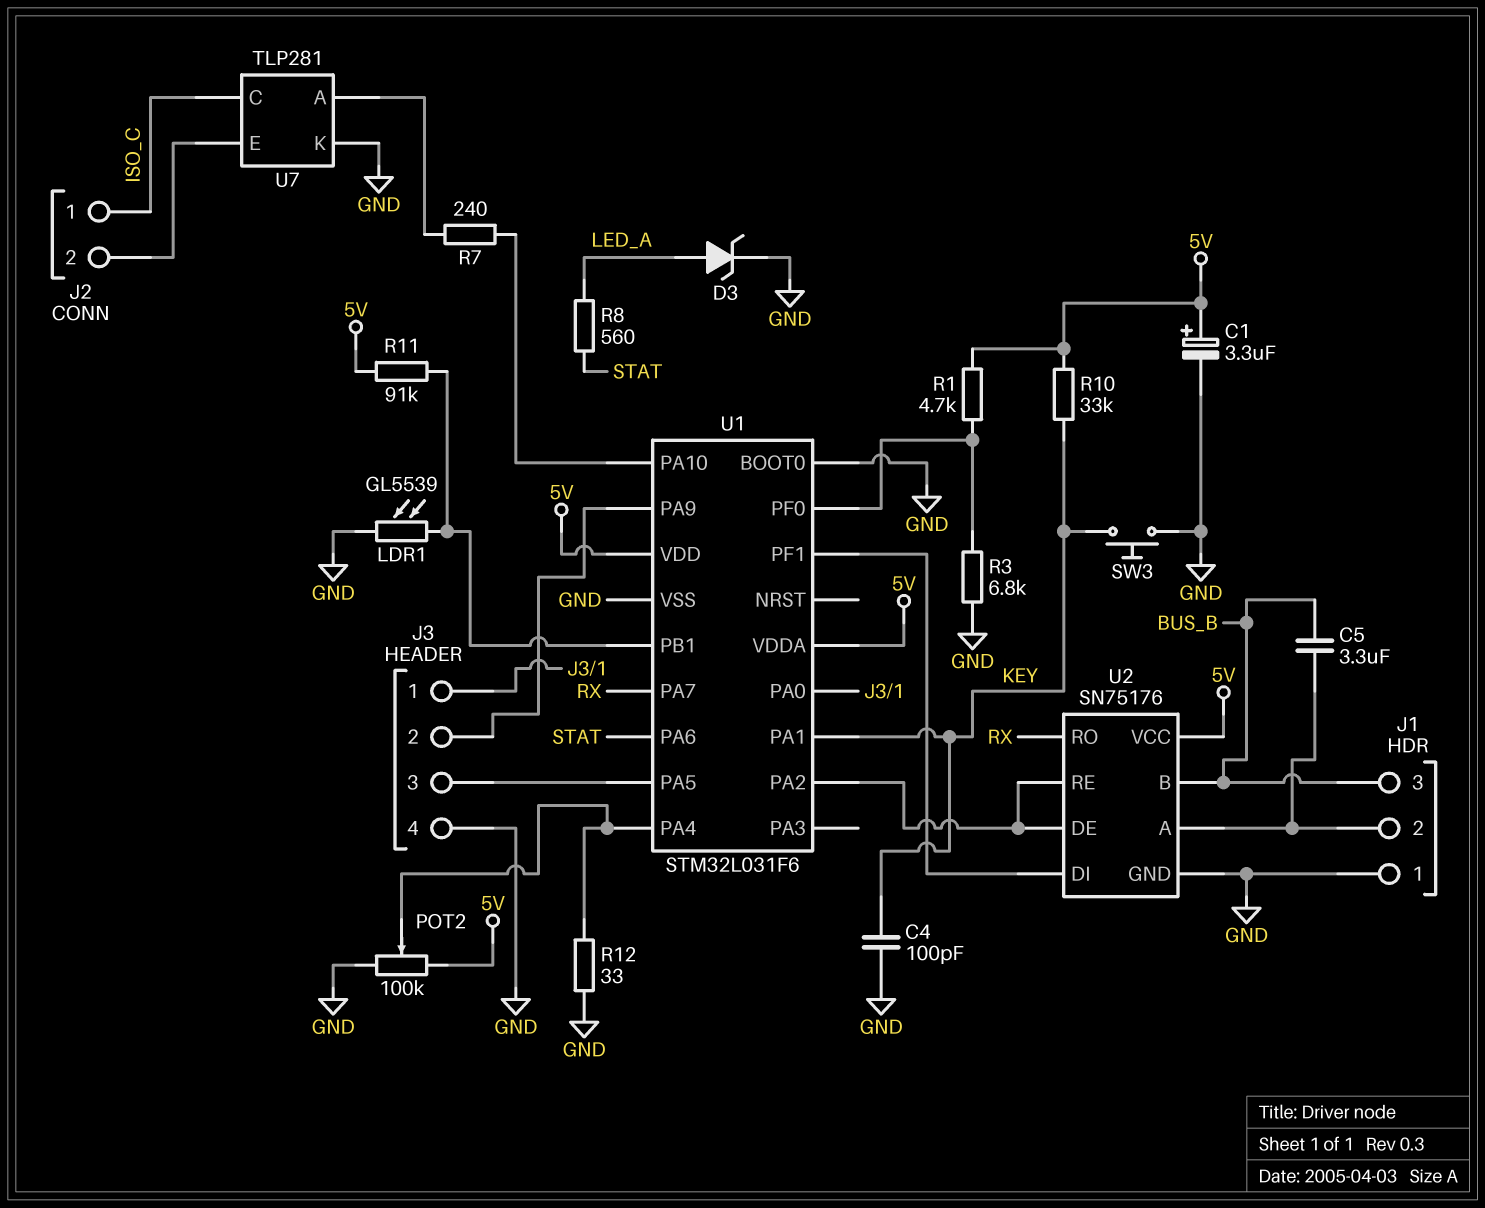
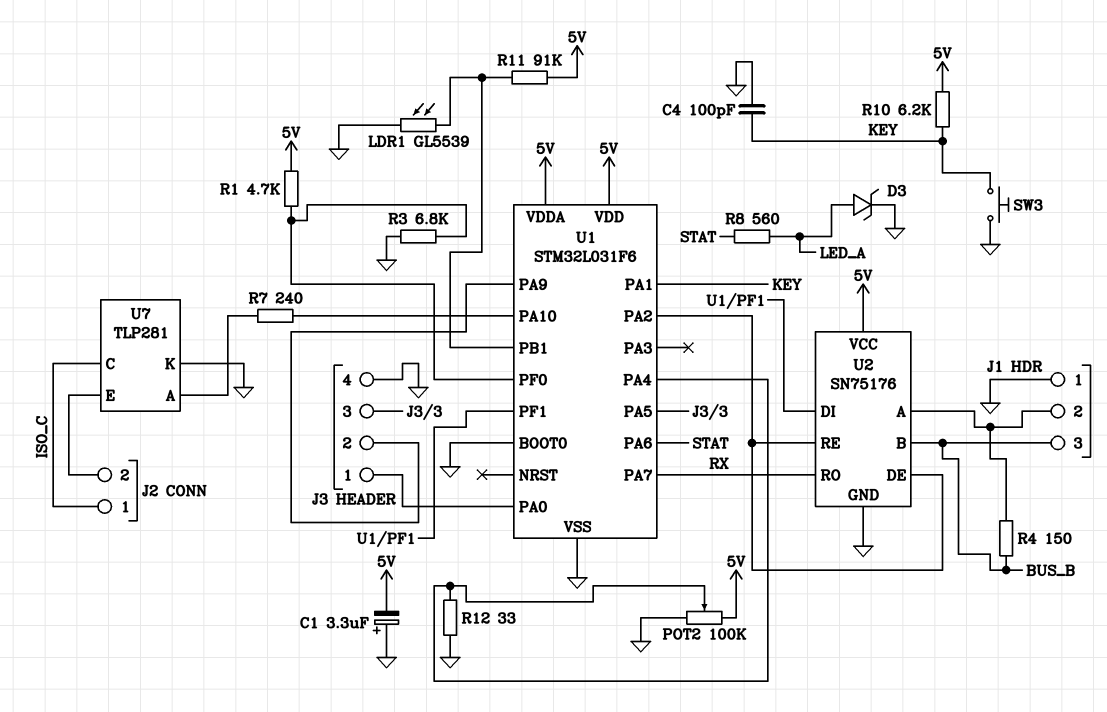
C1: 3.3uF (plus 5V, minus GND) -> 3.3uF (plus GND, minus 5V)
C5: 3.3uF (BUS_B, J1/2) -> none
R4: none -> 150 (BUS_B, J1/2)
R10: 33k (5V, KEY) -> 6.2k (5V, KEY)

